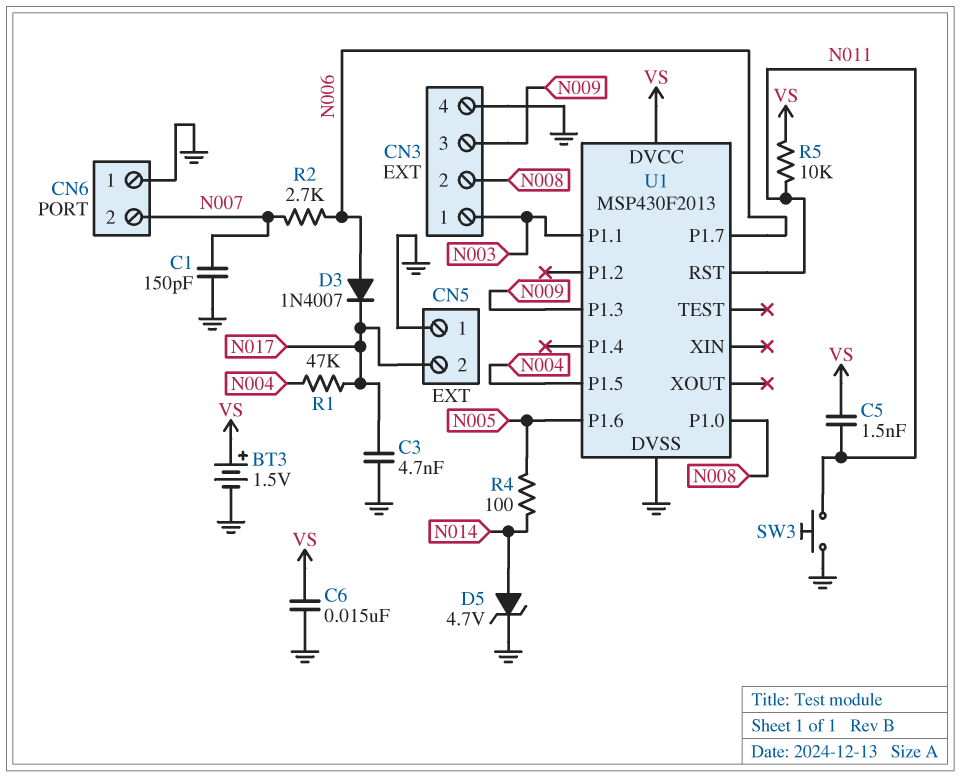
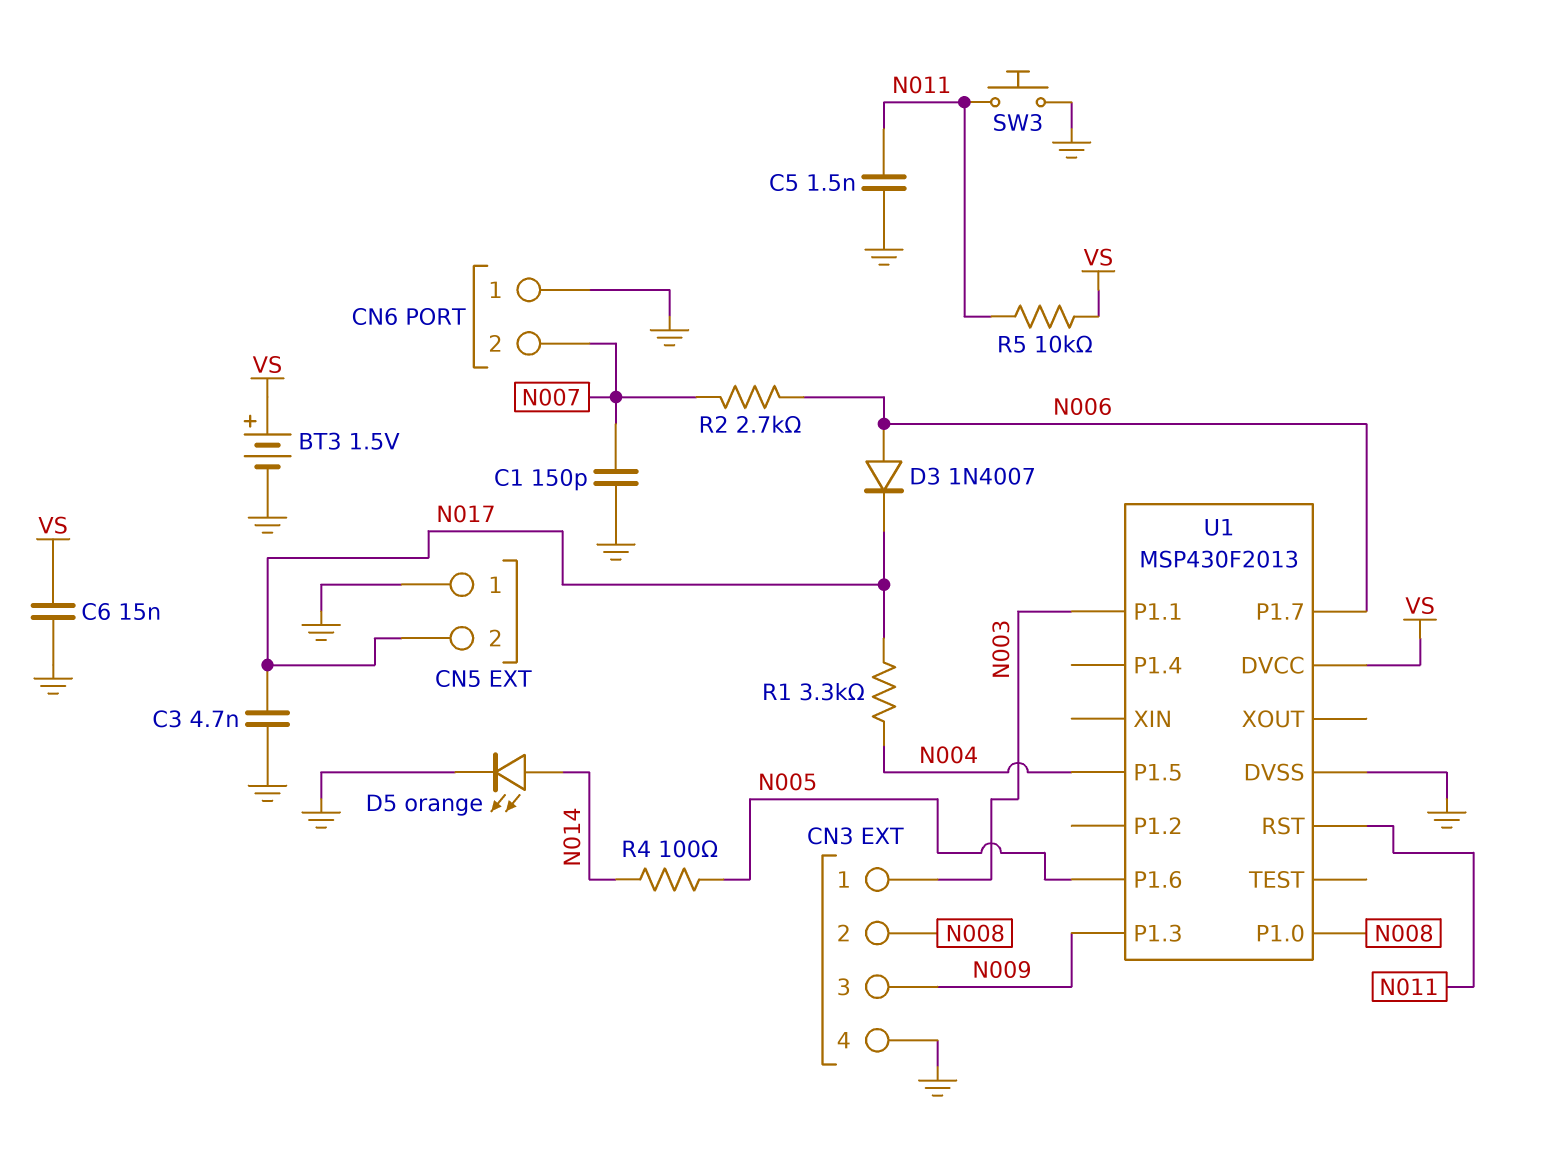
C5: 1.5nF (N011, VS) -> 1.5nF (GND, N011)
D5: zener 4.7V (A N014, K GND) -> LED orange (A N014, K GND)
R1: 47k (N004, N017) -> 3.3k (N004, N017)

